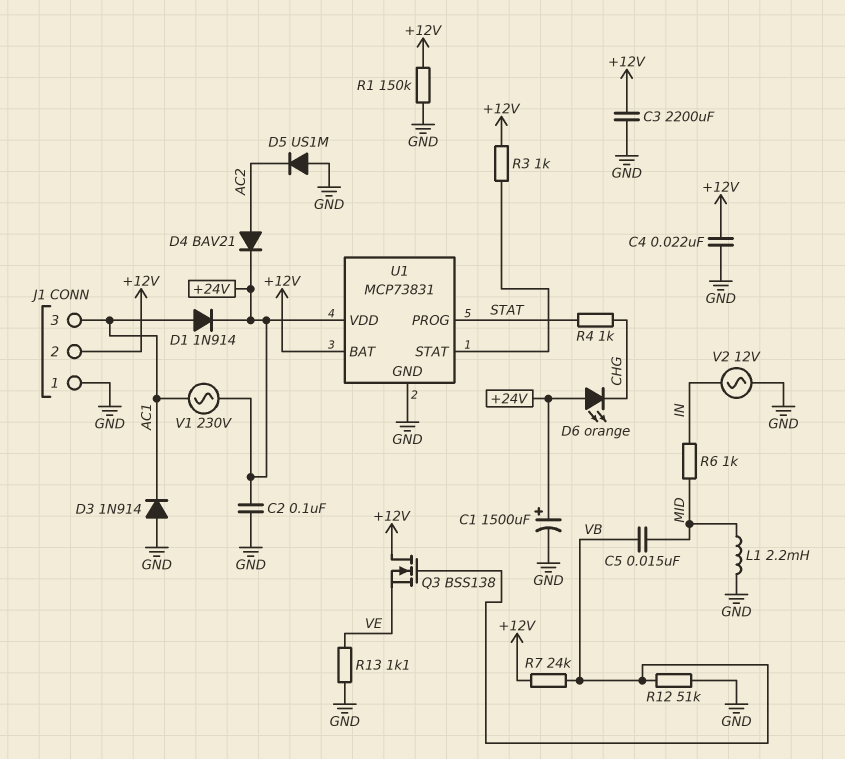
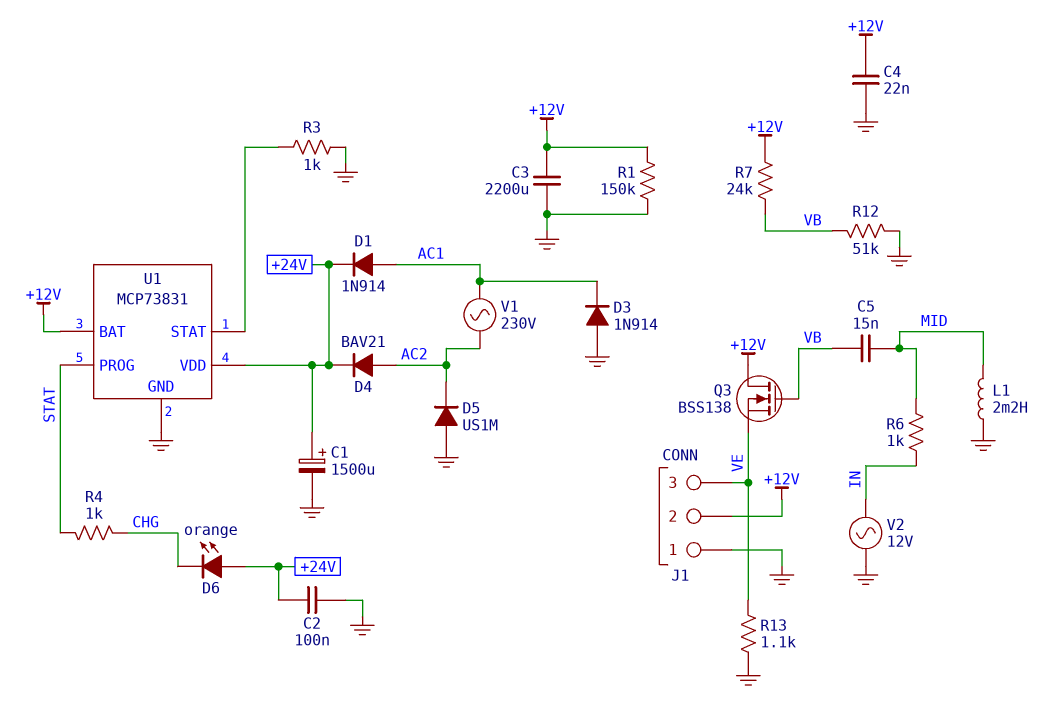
J1 pin 3: AC1 -> VE
R3: 1k (+12V, U1/STAT) -> 1k (GND, U1/STAT)
V1: AC 230V (+24V, AC1) -> AC 230V (AC1, AC2)

